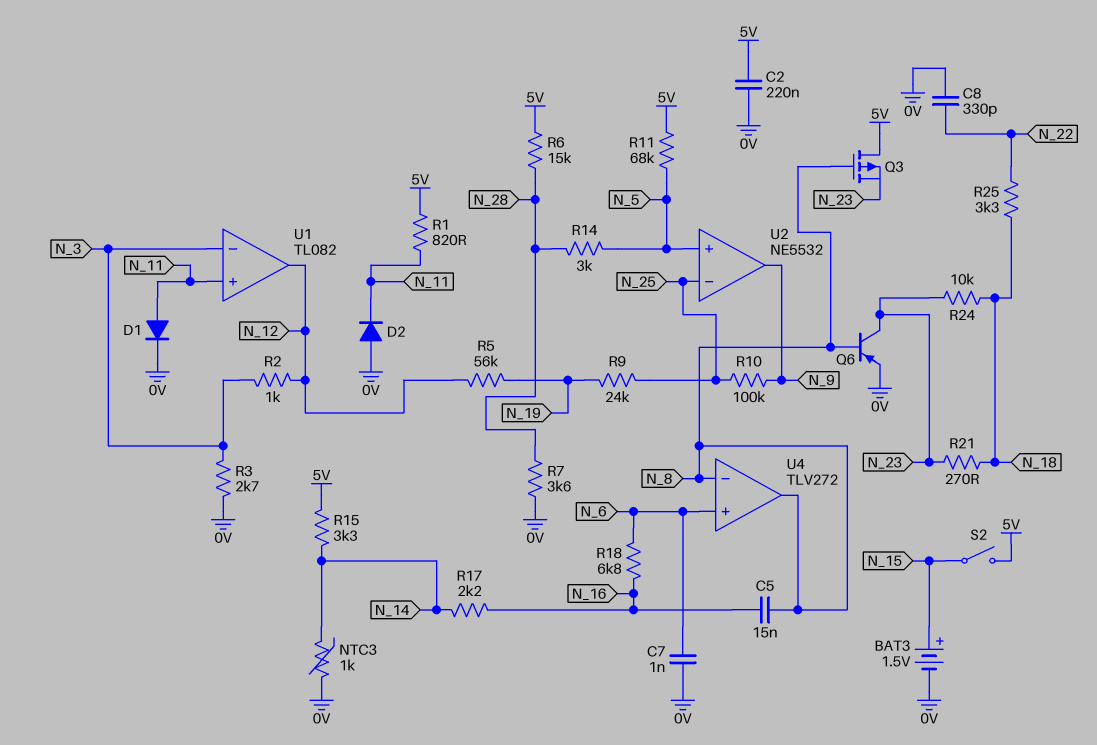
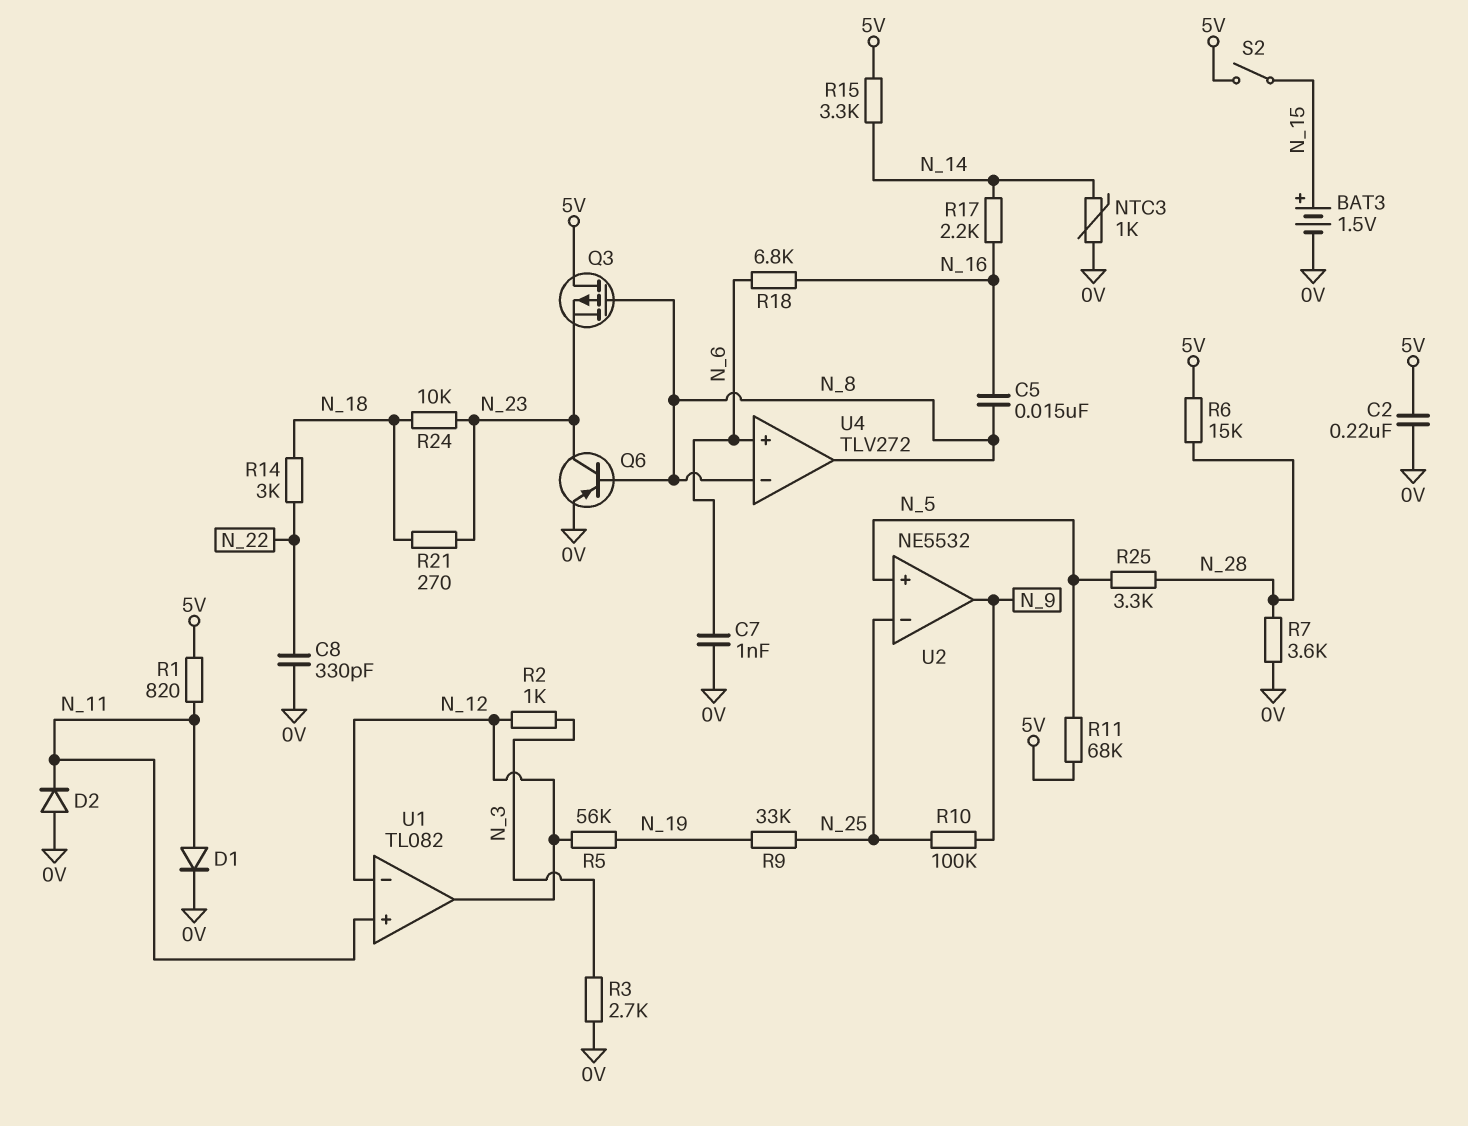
R9: 24k (N_19, N_25) -> 33k (N_19, N_25)
R14: 3k (N_5, N_28) -> 3k (N_18, N_22)
R25: 3.3k (N_18, N_22) -> 3.3k (N_5, N_28)
U1 pin in-: N_3 -> N_12

